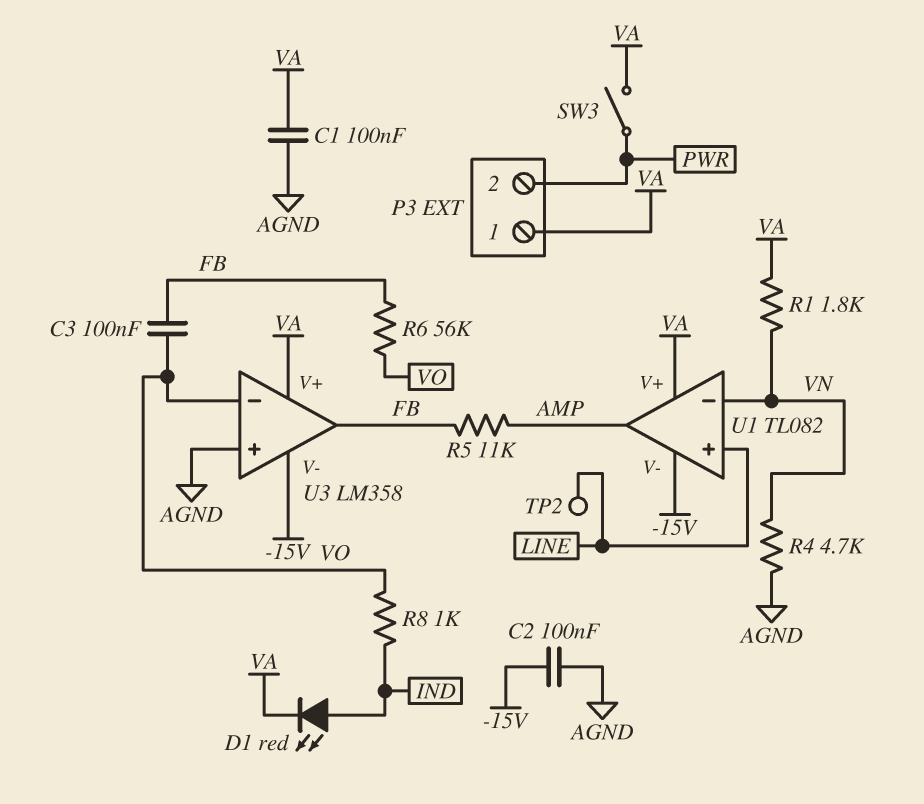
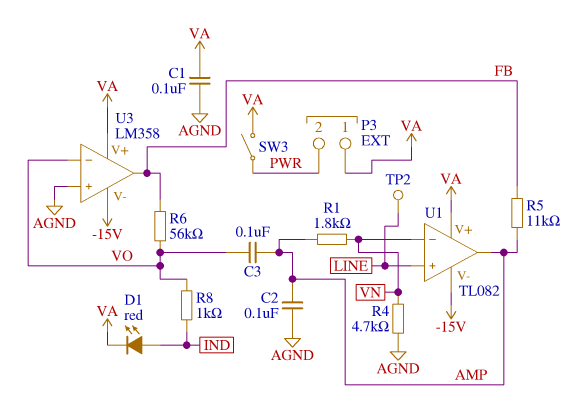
C2: 100nF (-15V, AGND) -> 100nF (AGND, AMP)
C3: 100nF (FB, VO) -> 100nF (AMP, VO)
R1: 1.8k (VA, VN) -> 1.8k (AMP, VN)

